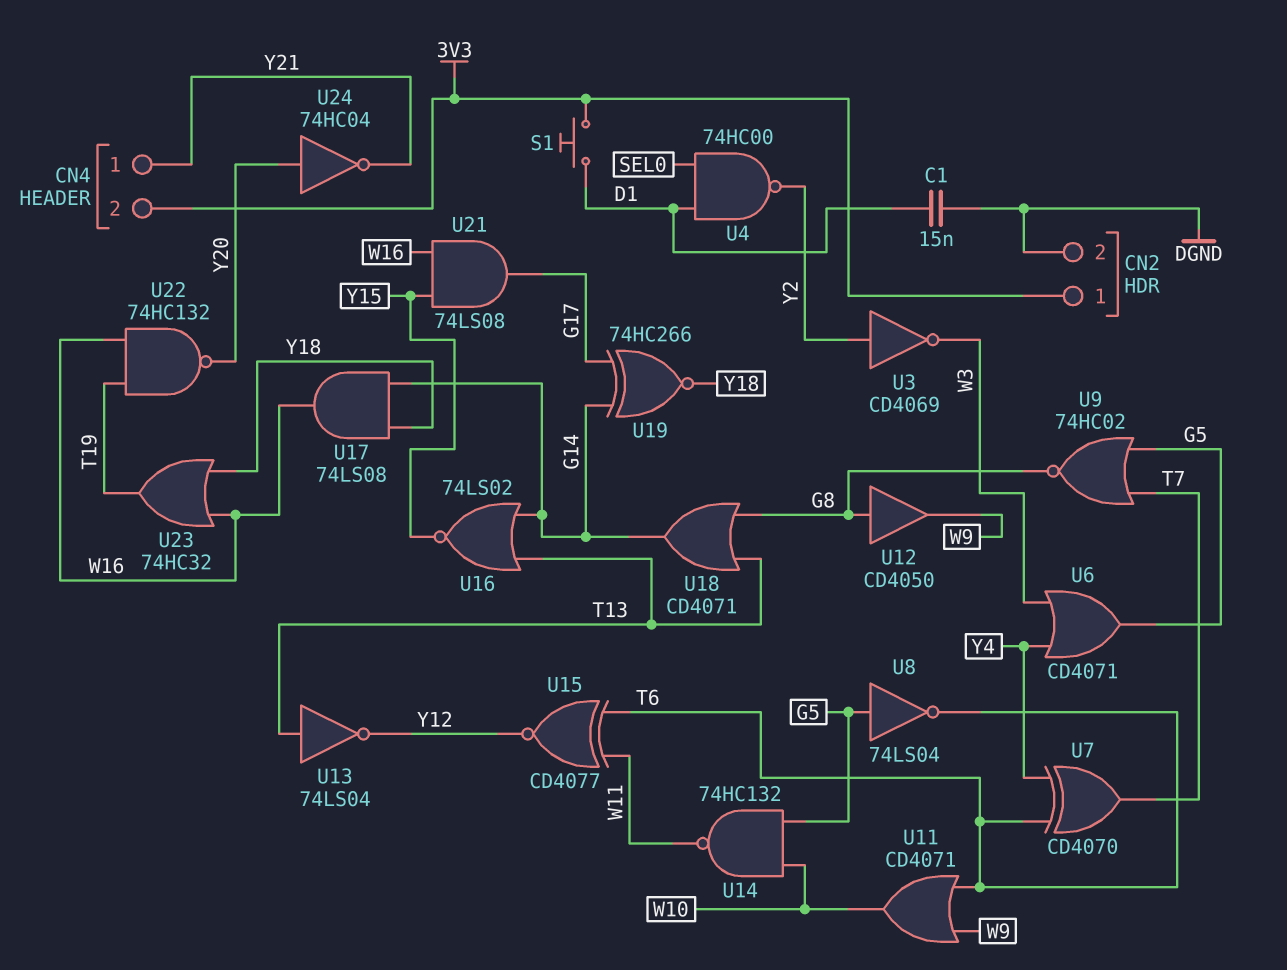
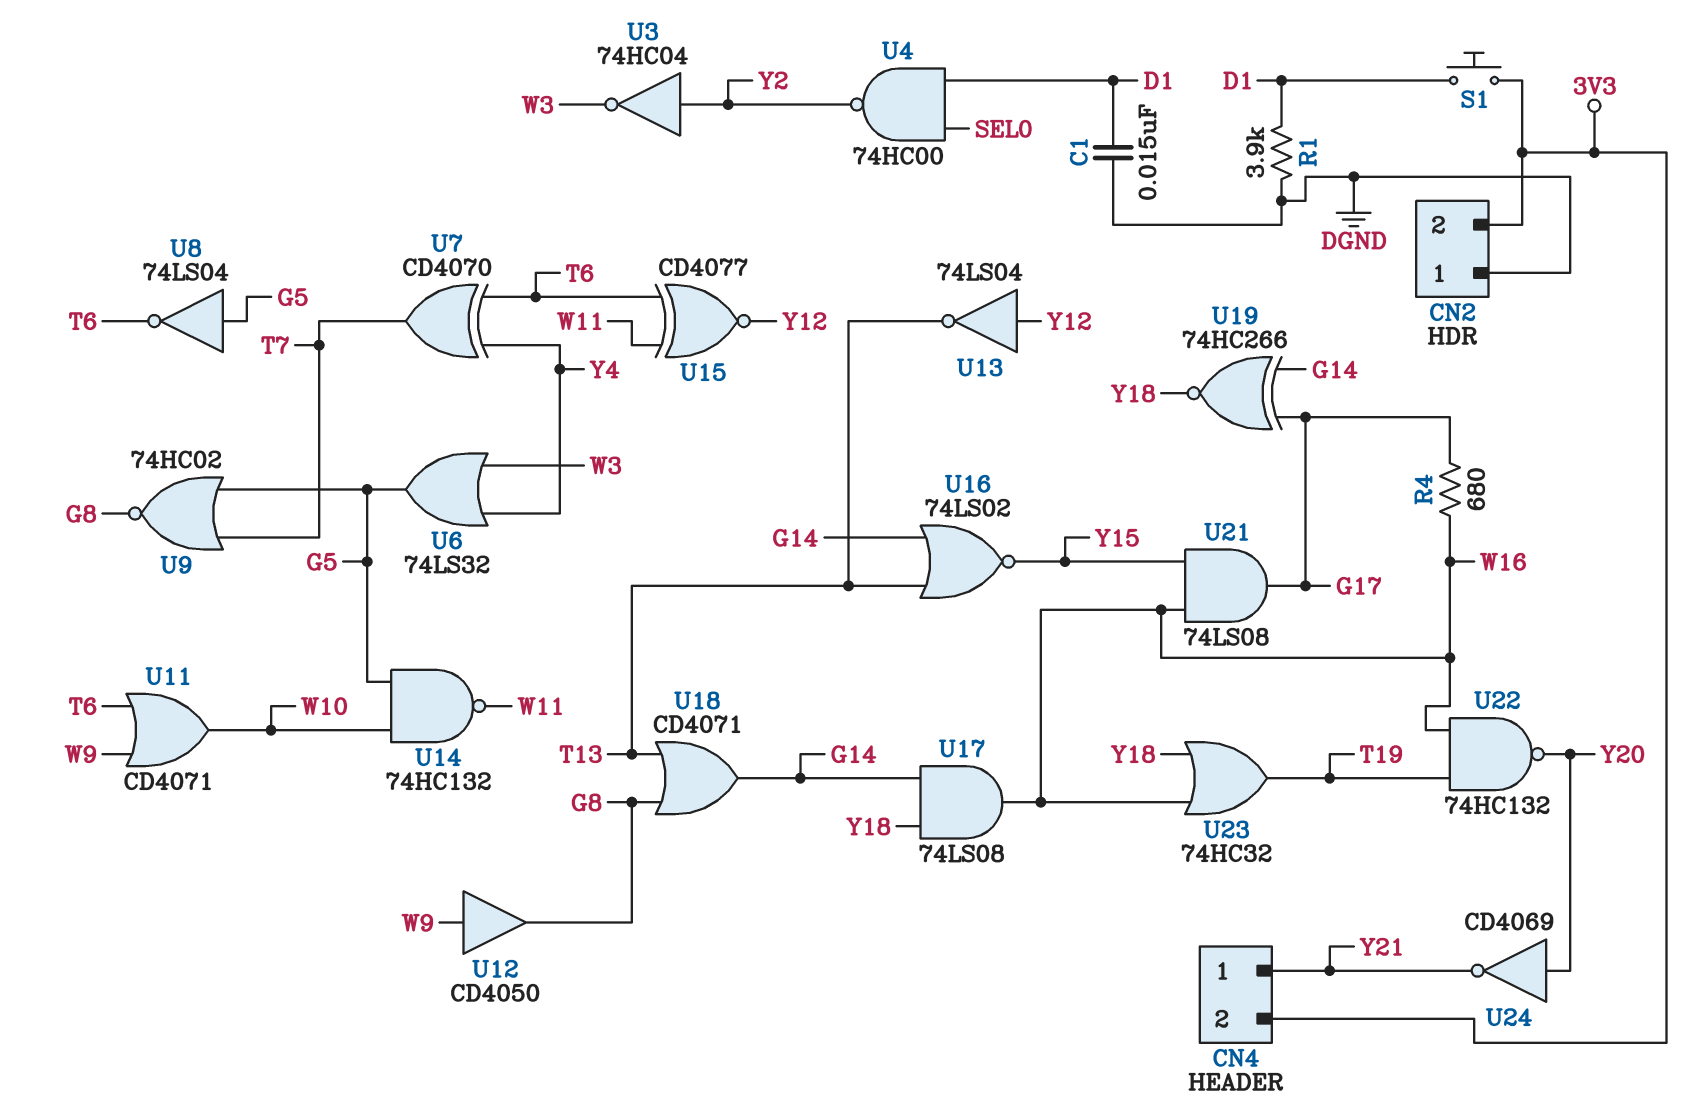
CN2 pin 1: 3V3 -> DGND
CN2 pin 2: DGND -> 3V3
R1: none -> 3.9k (D1, DGND)
R4: none -> 680 (G17, W16)
U3: NOT CD4069 (in Y2, out W3) -> NOT 74HC04 (in Y2, out W3)
U6: OR CD4071 (in W3, in Y4, out G5) -> OR 74LS32 (in W3, in Y4, out G5)
U12: buffer CD4050 (in G8, out W9) -> buffer CD4050 (in W9, out G8)
U13: NOT 74LS04 (in T13, out Y12) -> NOT 74LS04 (in Y12, out T13)
U24: NOT 74HC04 (in Y20, out Y21) -> NOT CD4069 (in Y20, out Y21)

